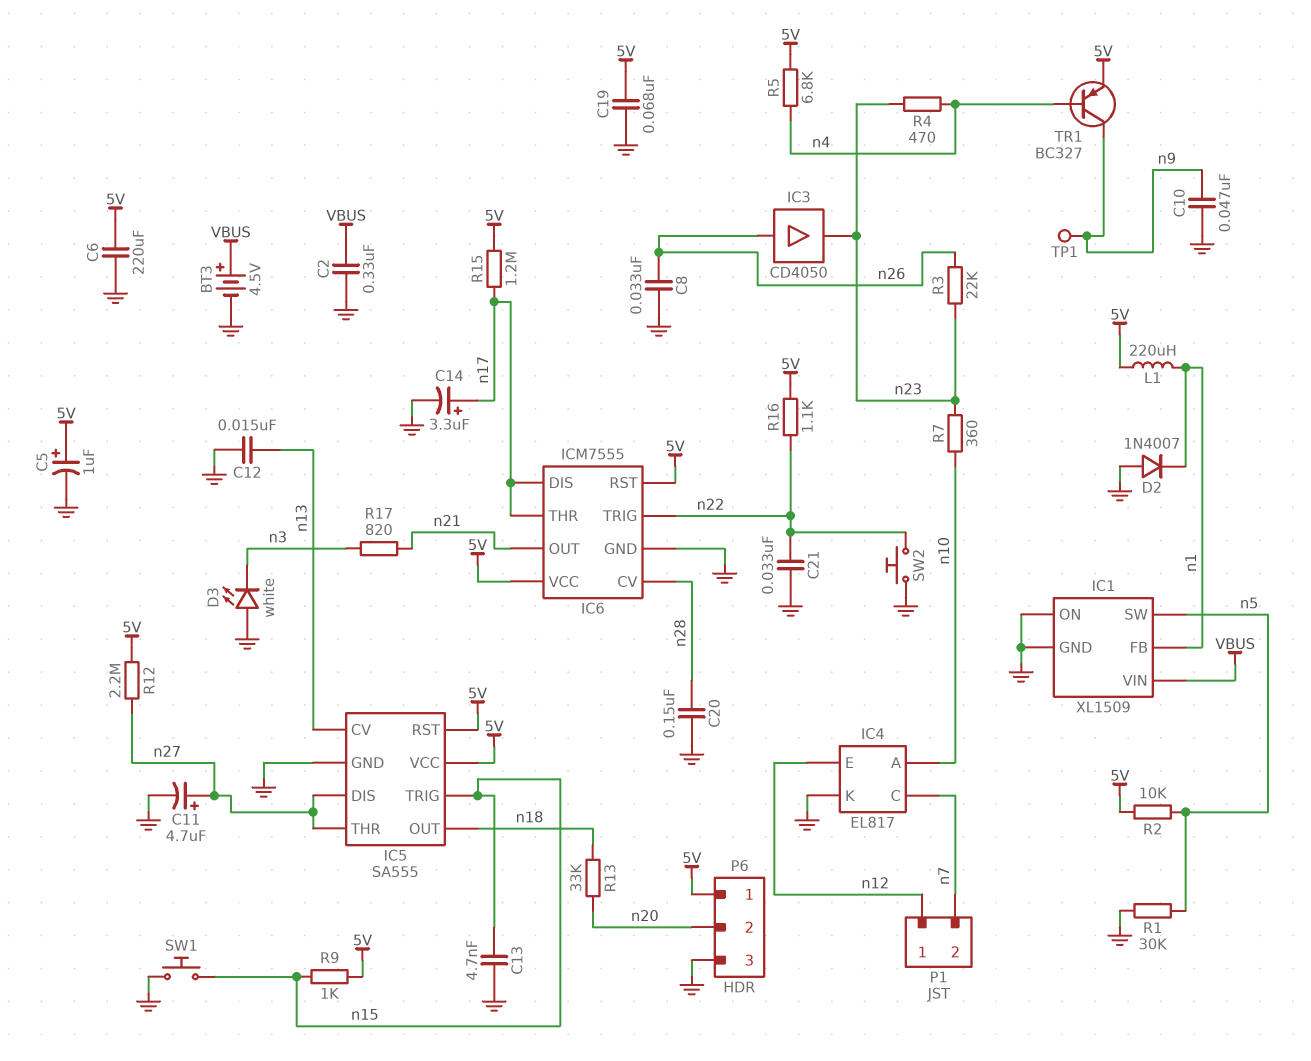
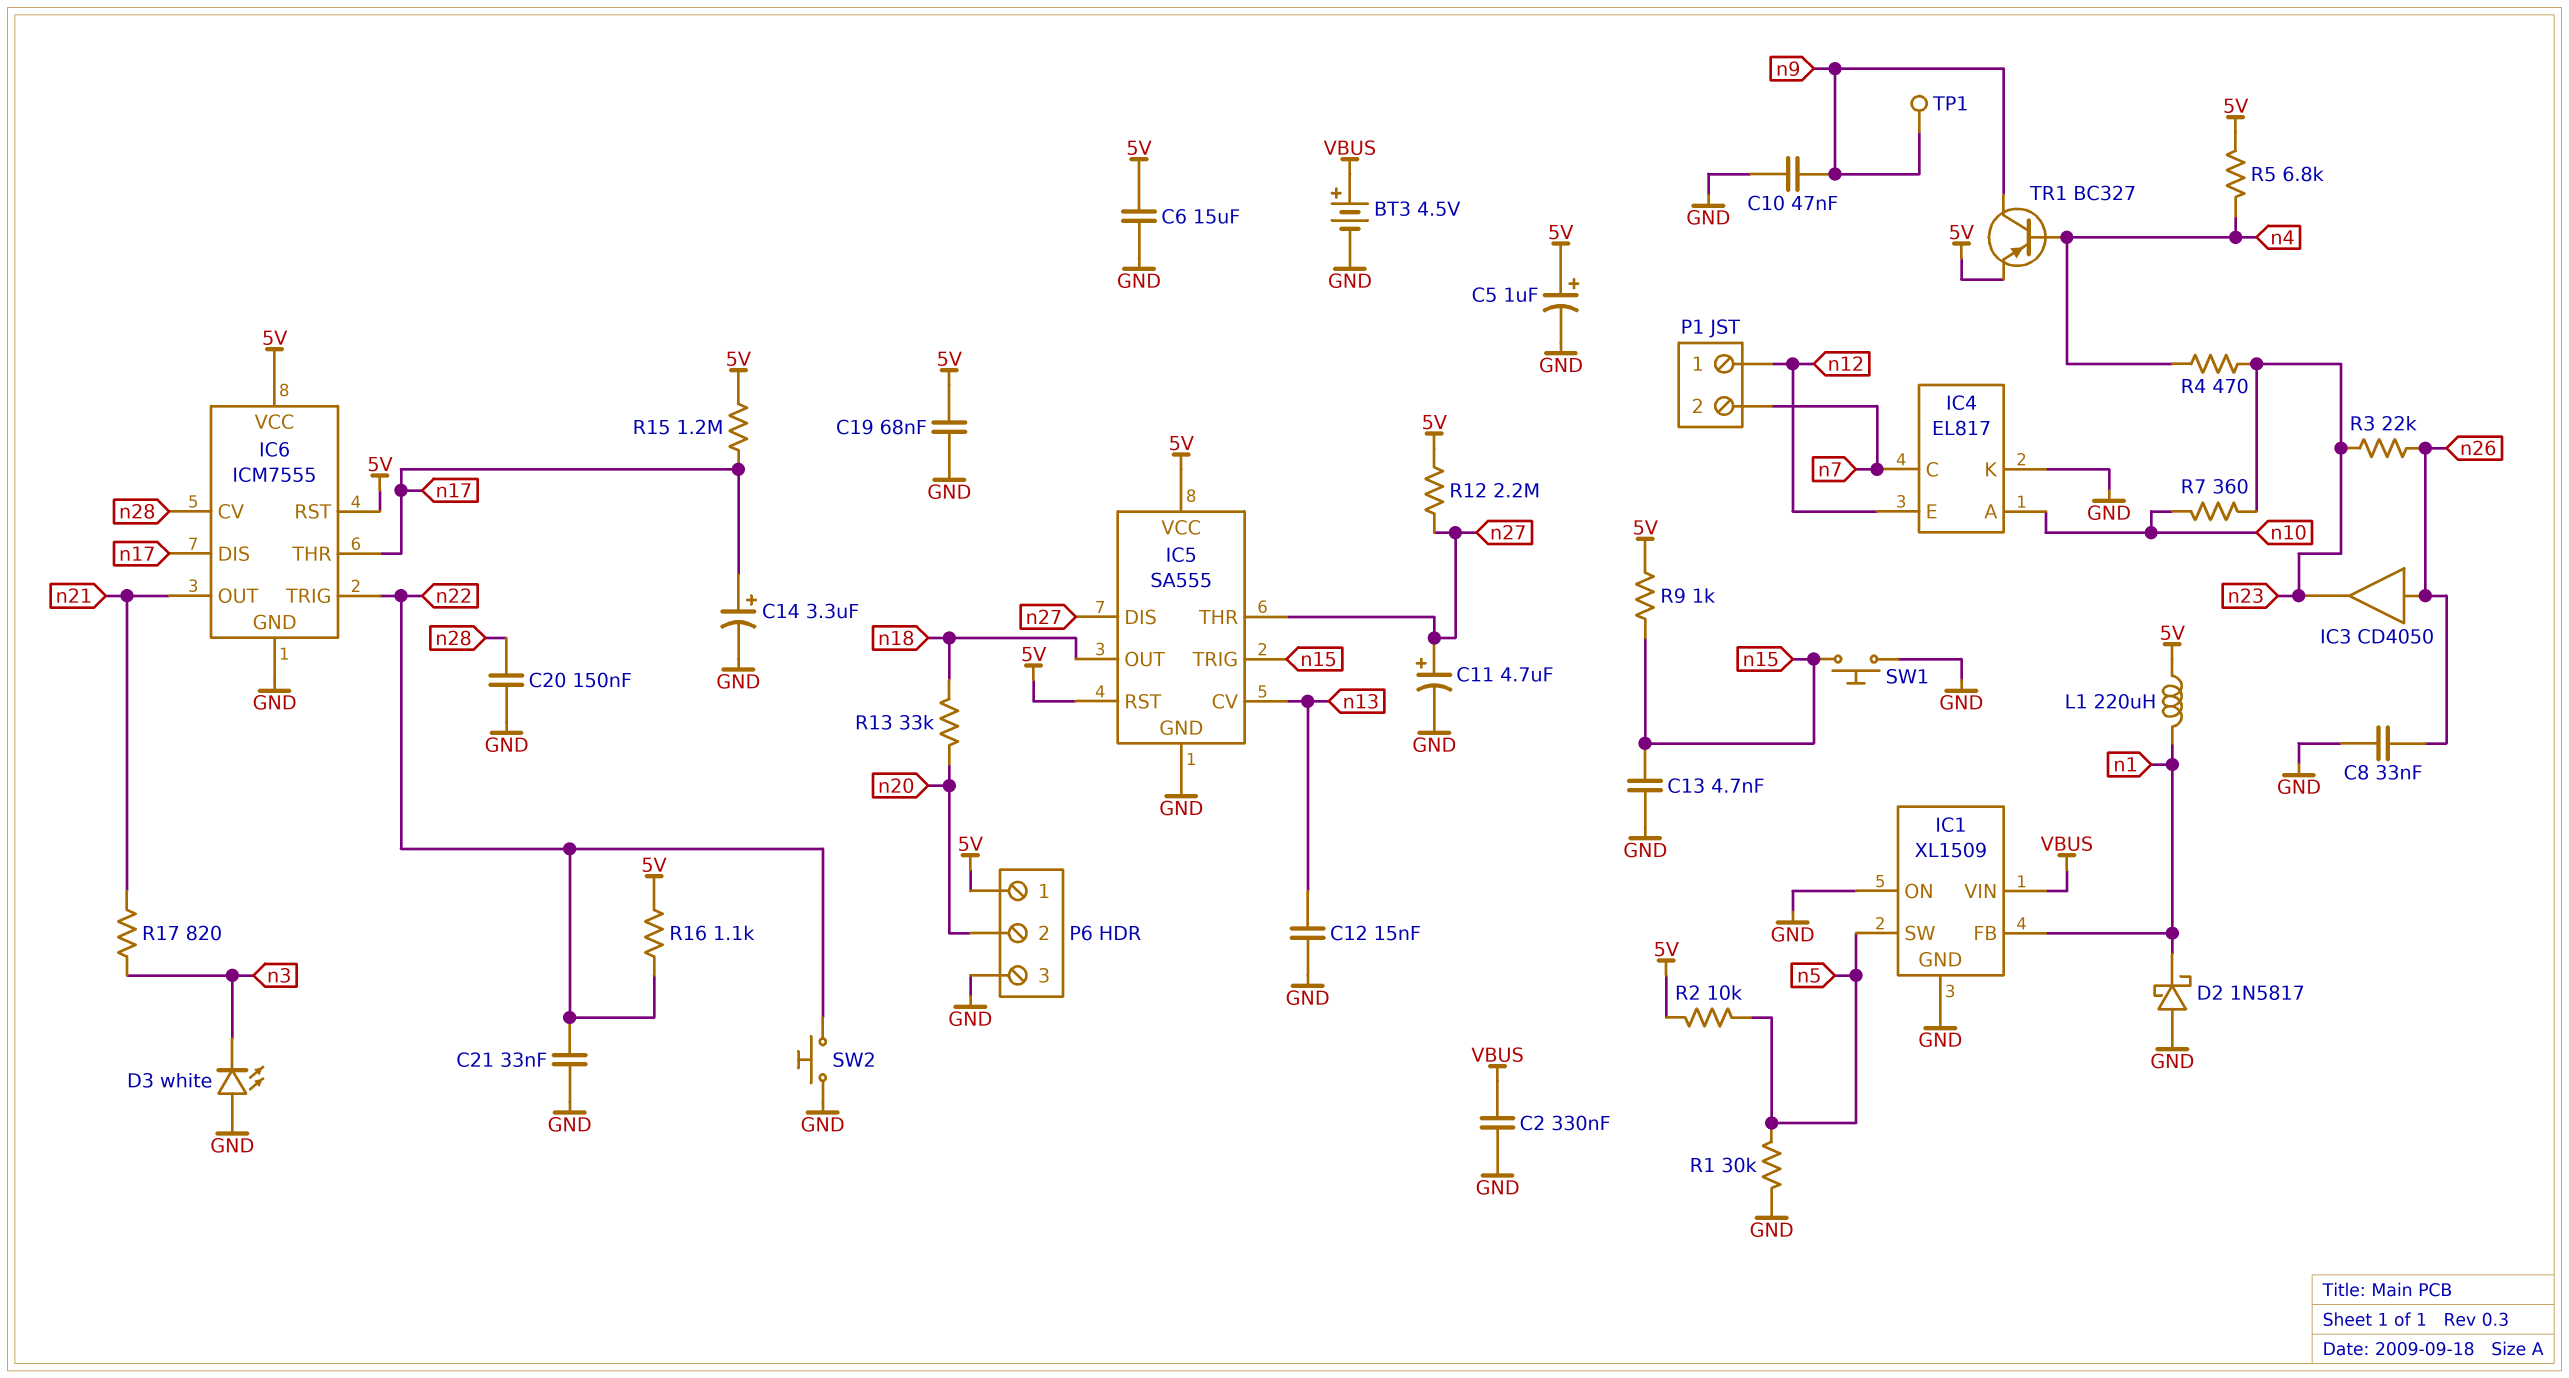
C6: 220uF (5V, GND) -> 15uF (5V, GND)
D2: diode 1N4007 (A GND, K n1) -> schottky 1N5817 (A GND, K n1)

